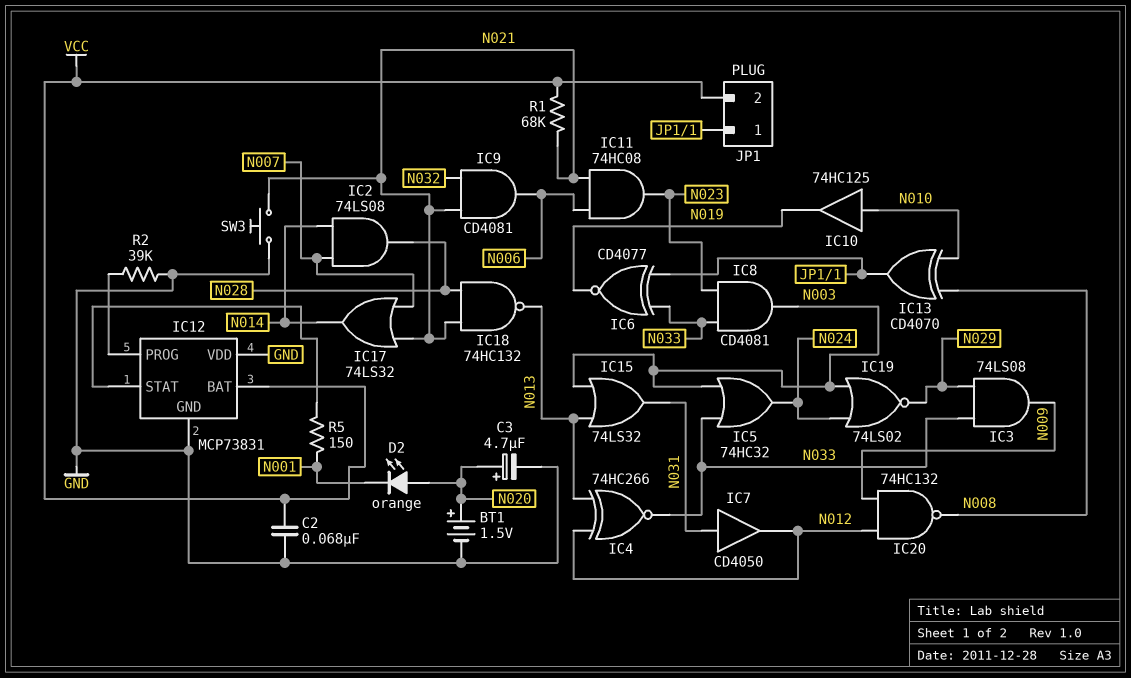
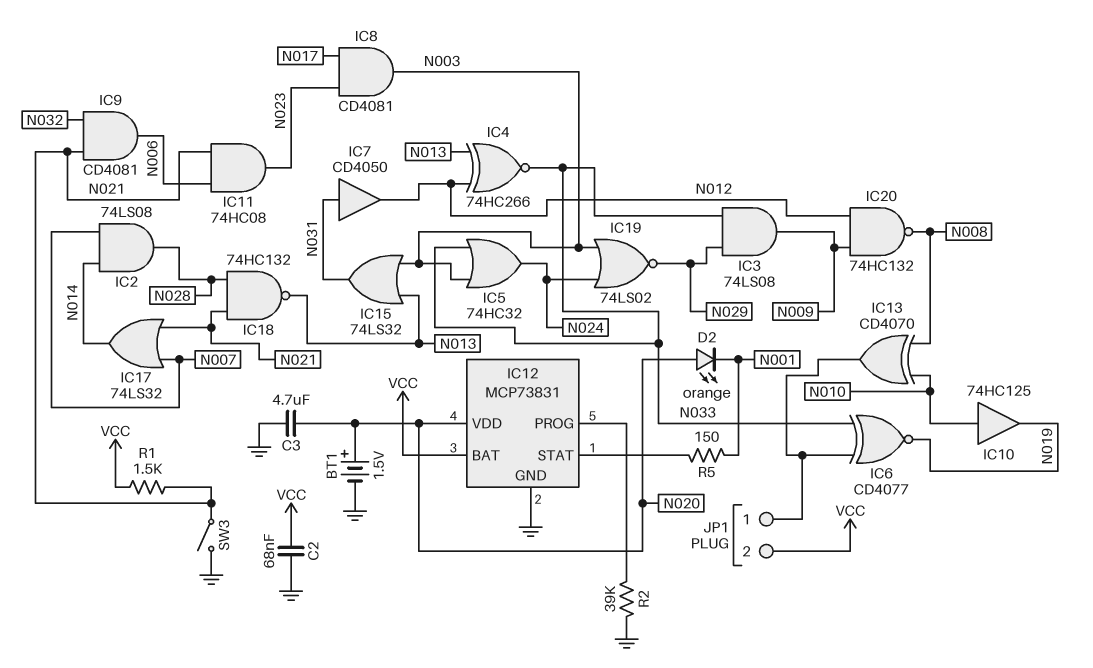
C3: 4.7uF (plus N020, minus GND) -> 4.7uF (GND, N020)
IC8: AND CD4081 (in N023, in N033, out N003) -> AND CD4081 (in N017, in N023, out N003)
IC12 pin VDD: GND -> N020
R1: 68k (N021, VCC) -> 1.5k (N021, VCC)
SW3: button (GND, N021) -> switch (GND, N021)

